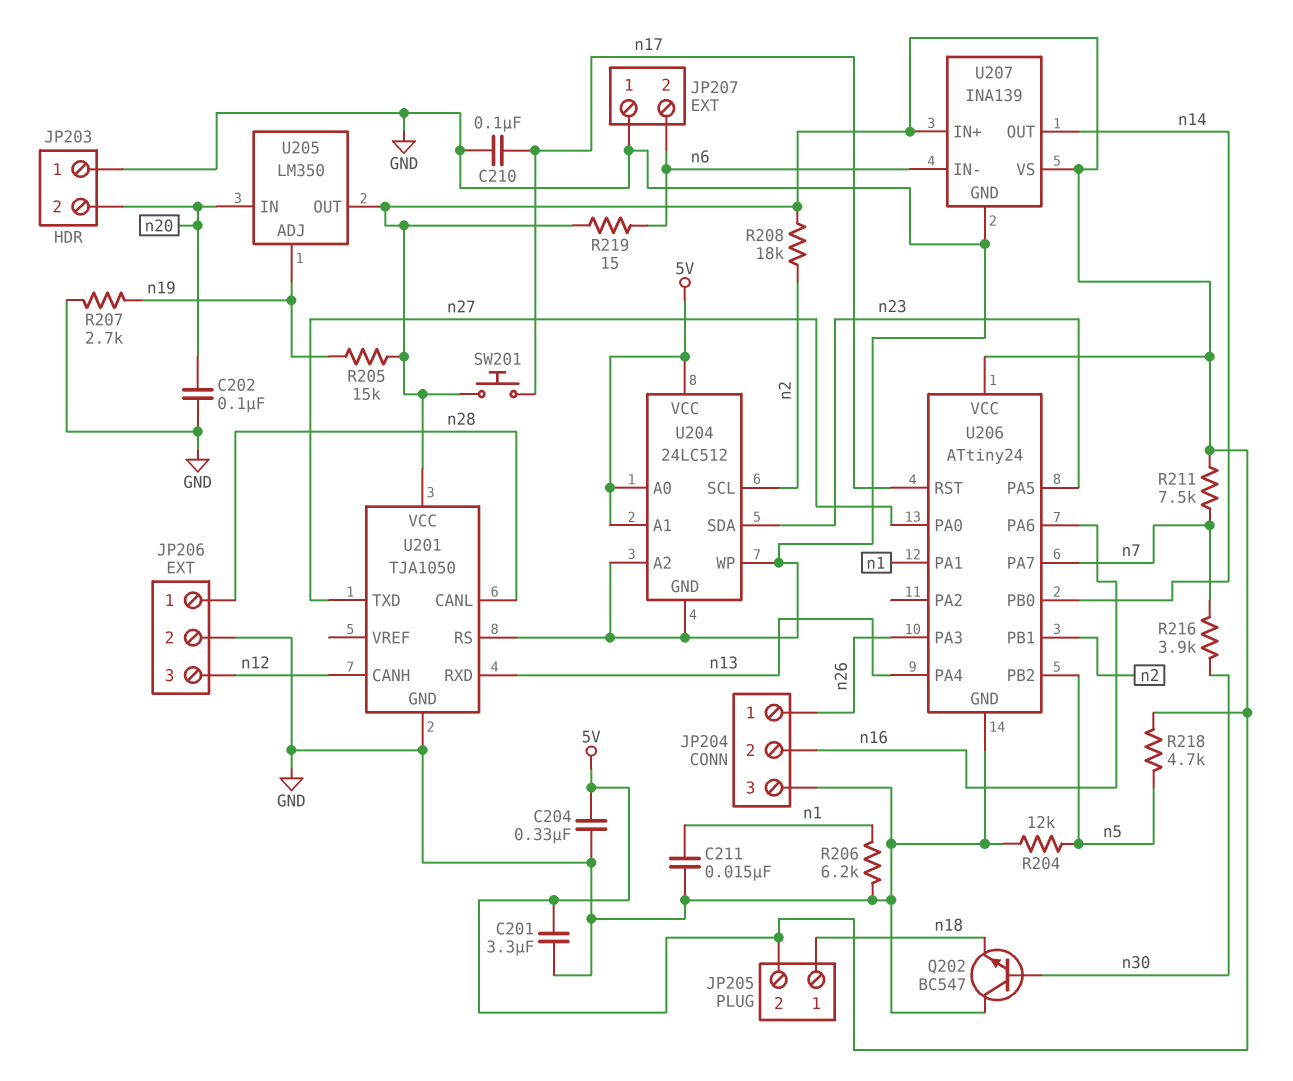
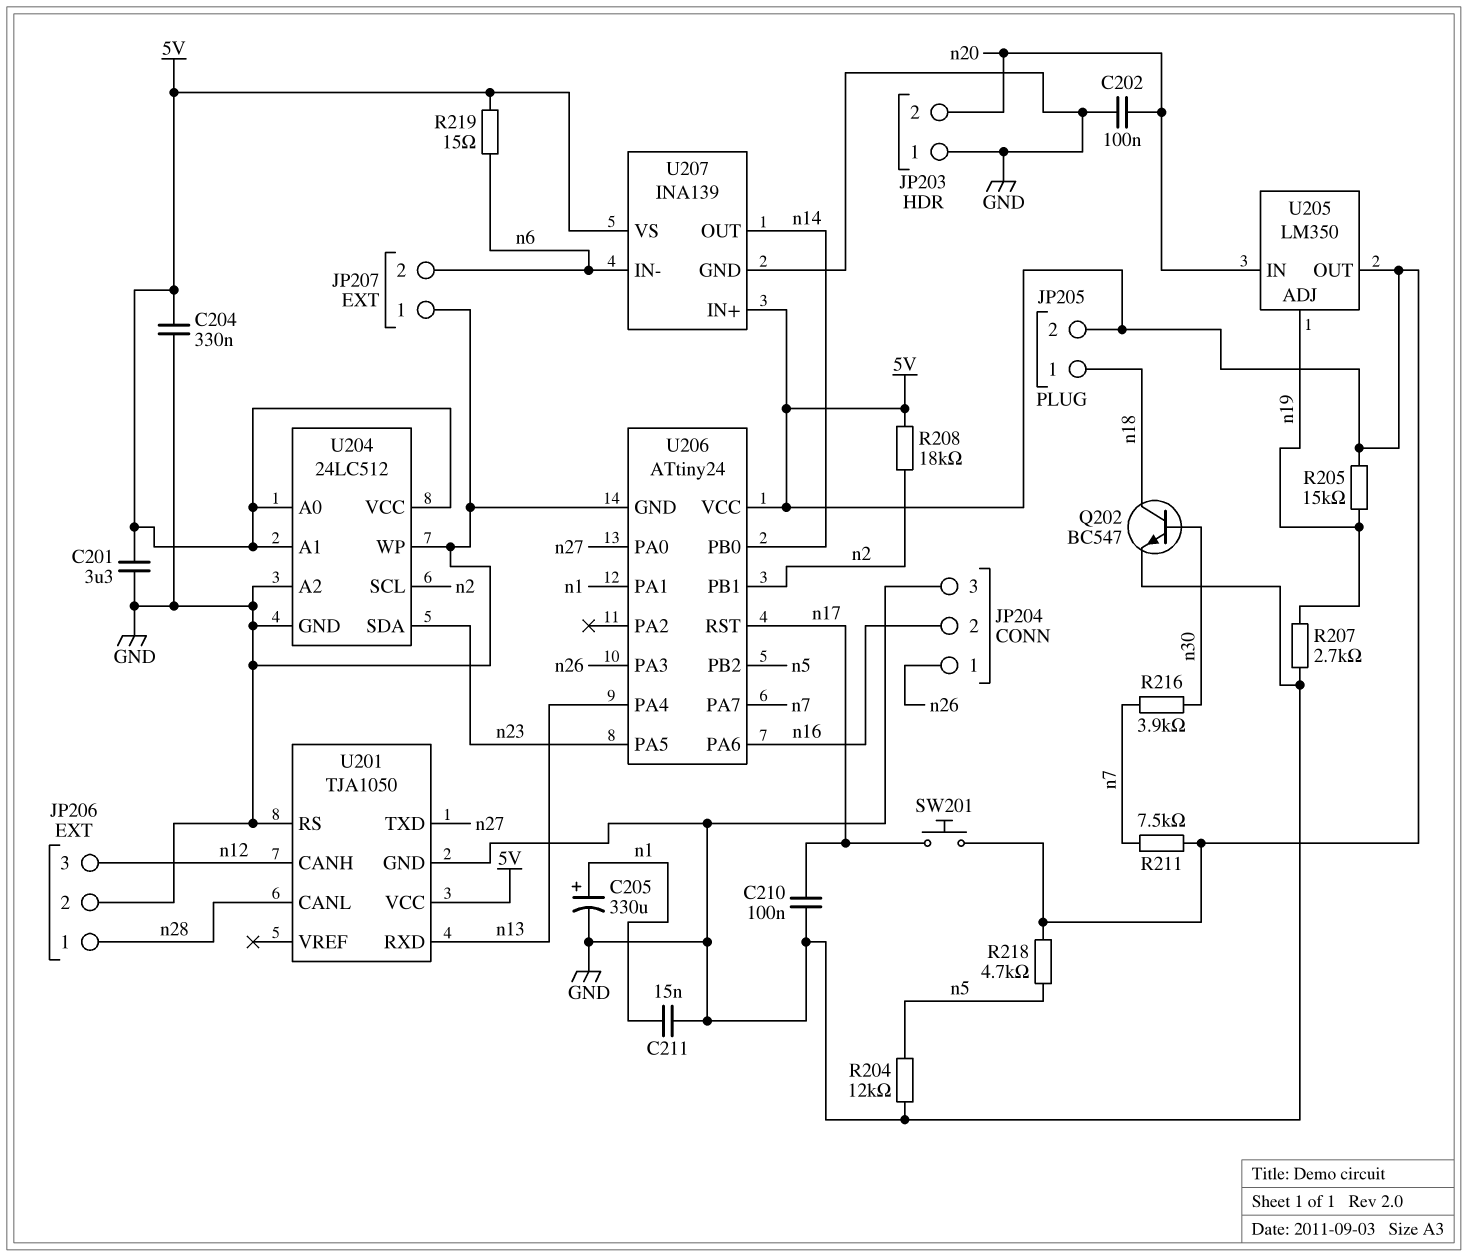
C205: none -> 330uF (plus n1, minus GND)
Q202: NPN BC547 (B n30, C GND, E n18) -> NPN BC547 (B n30, C n18, E GND)
R206: 6.2k (GND, n1) -> none

